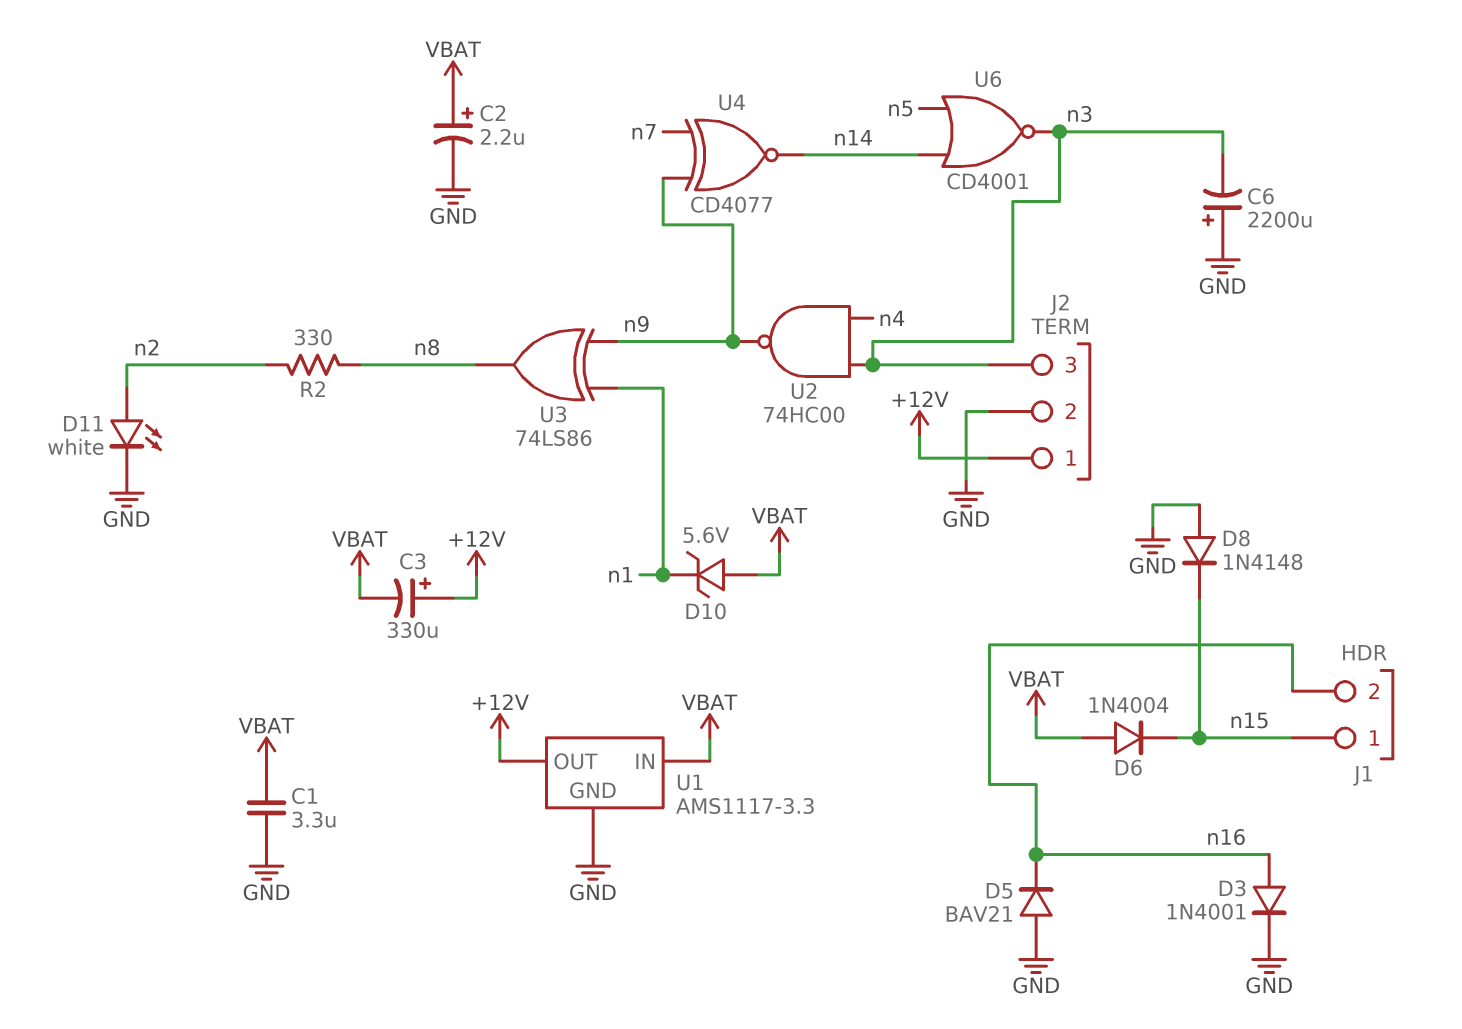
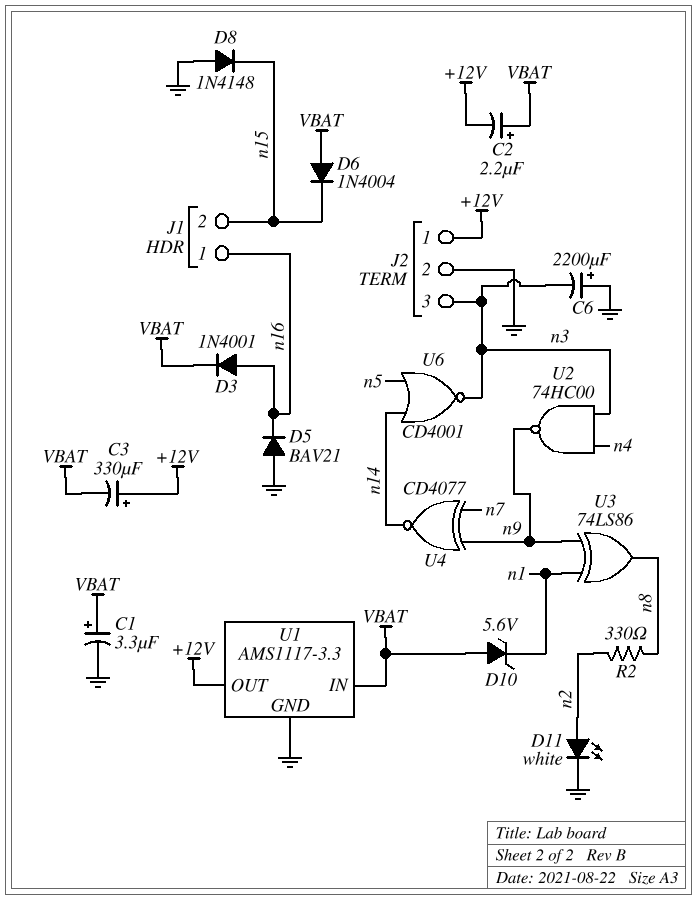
C1: 3.3uF (GND, VBAT) -> 3.3uF (plus VBAT, minus GND)
C2: 2.2uF (plus VBAT, minus GND) -> 2.2uF (plus VBAT, minus +12V)
D3: diode 1N4001 (A n16, K GND) -> diode 1N4001 (A n16, K VBAT)
J1 pin 1: n15 -> n16
J1 pin 2: n16 -> n15

